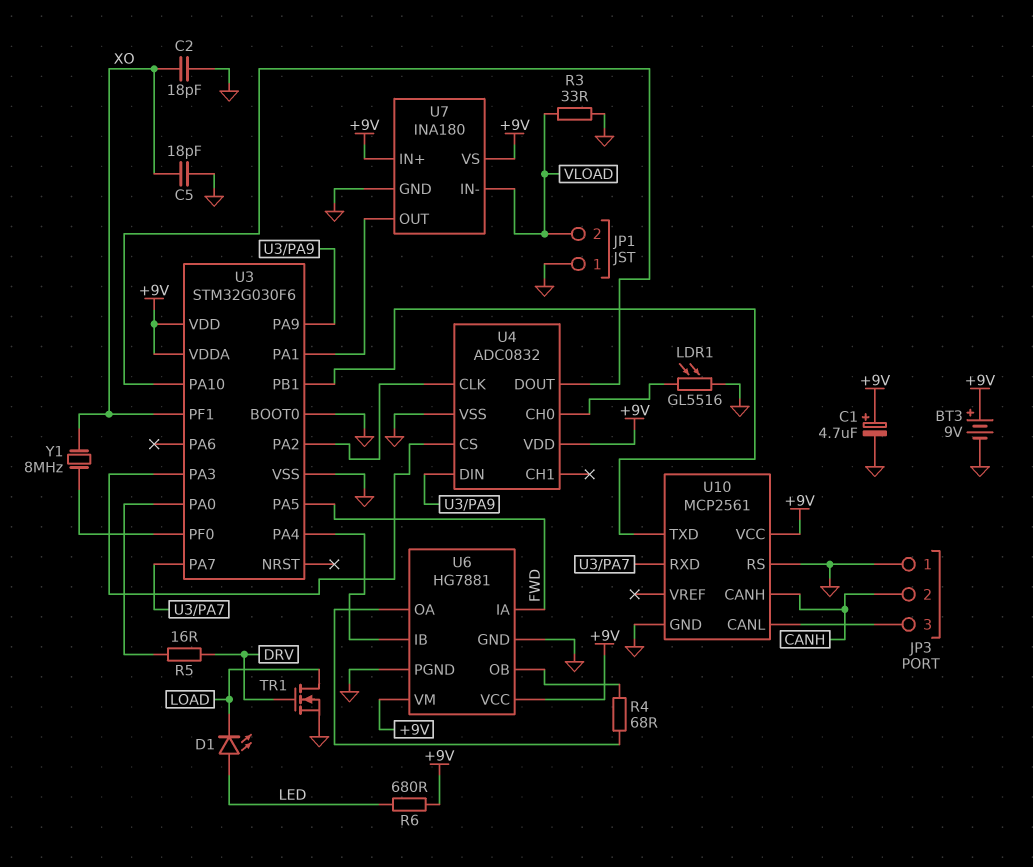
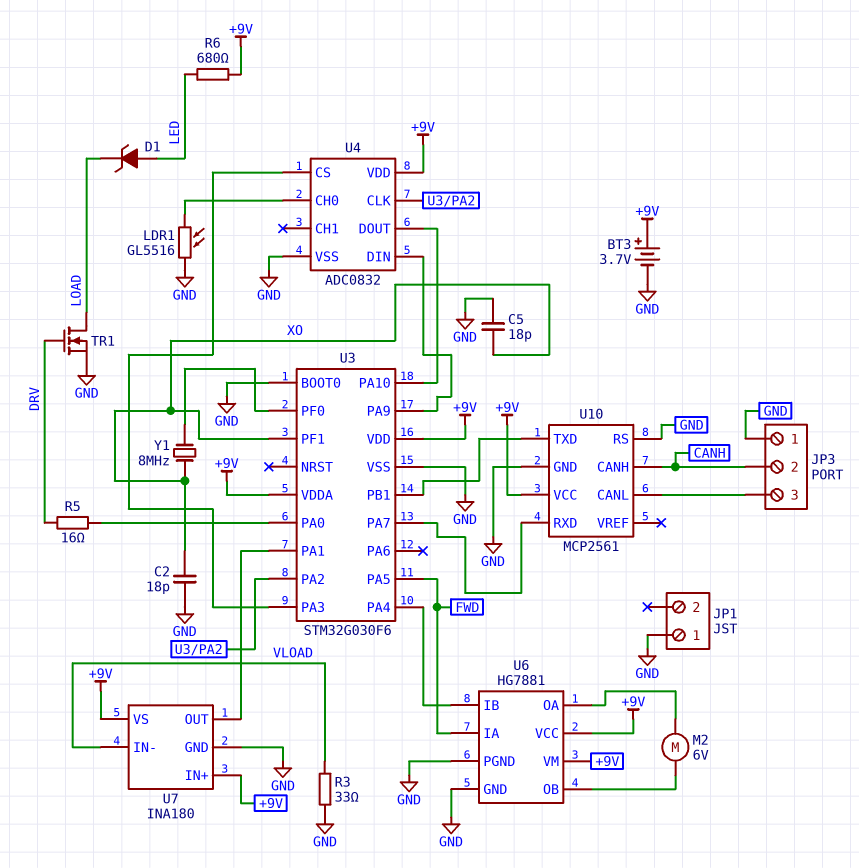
BT3: 9V (plus +9V, minus GND) -> 3.7V (plus +9V, minus GND)
C1: 4.7uF (plus +9V, minus GND) -> none
D1: LED (A LED, K LOAD) -> zener (A LED, K LOAD)
JP1 pin 2: VLOAD -> none
M2: none -> motor 6V (U6/OA, U6/OB)
R4: 68 (U6/OA, U6/OB) -> none

